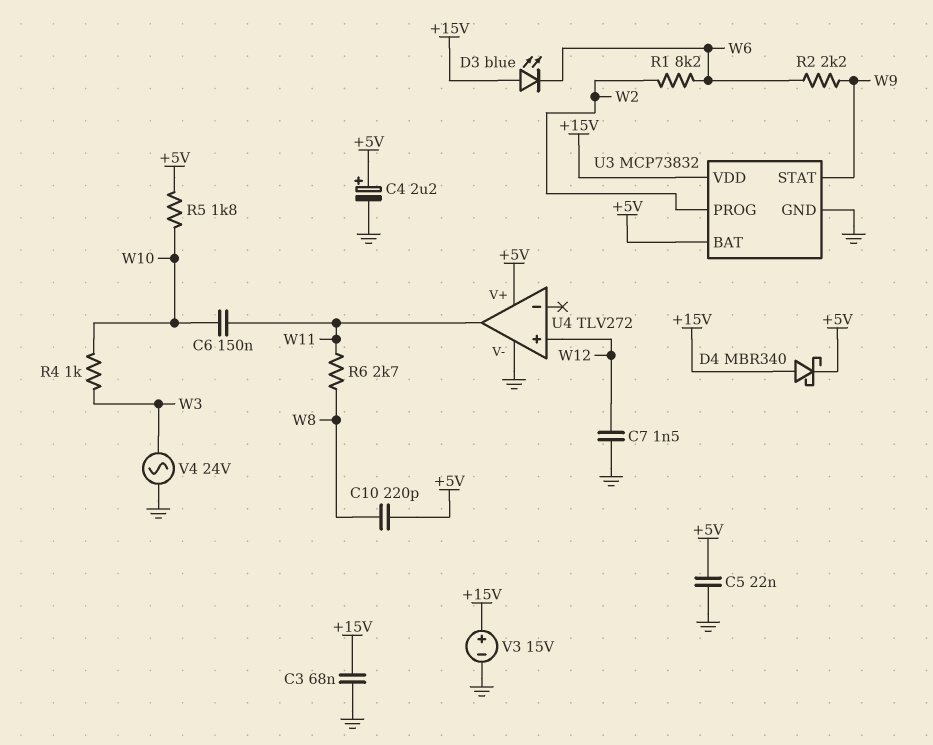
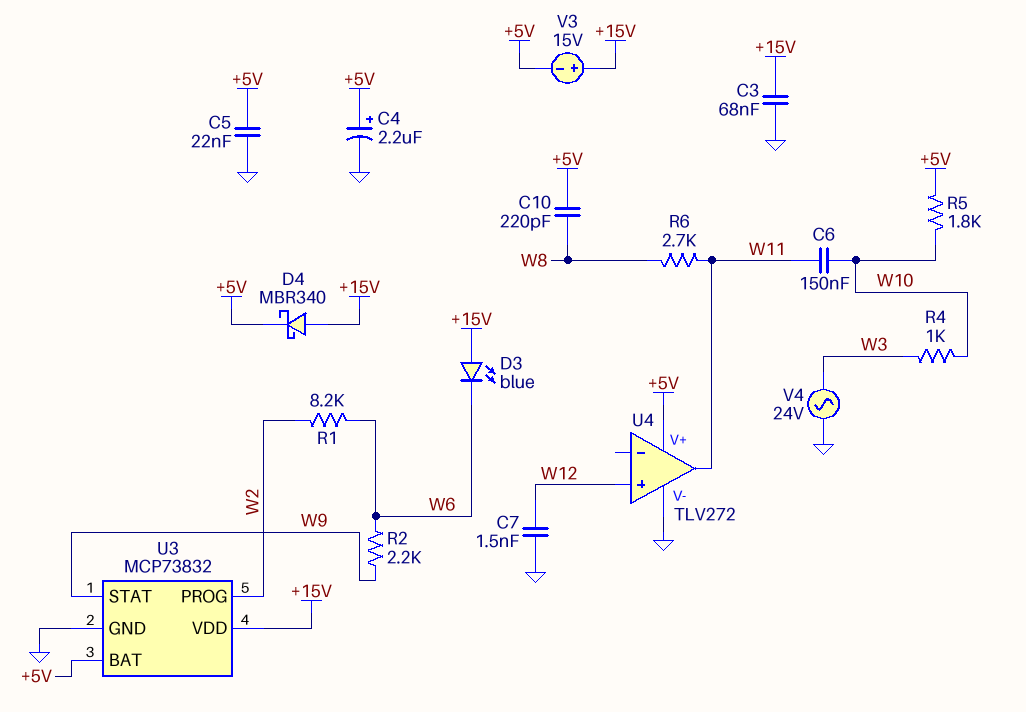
V3: 15V (plus +15V, minus GND) -> 15V (plus +15V, minus +5V)

